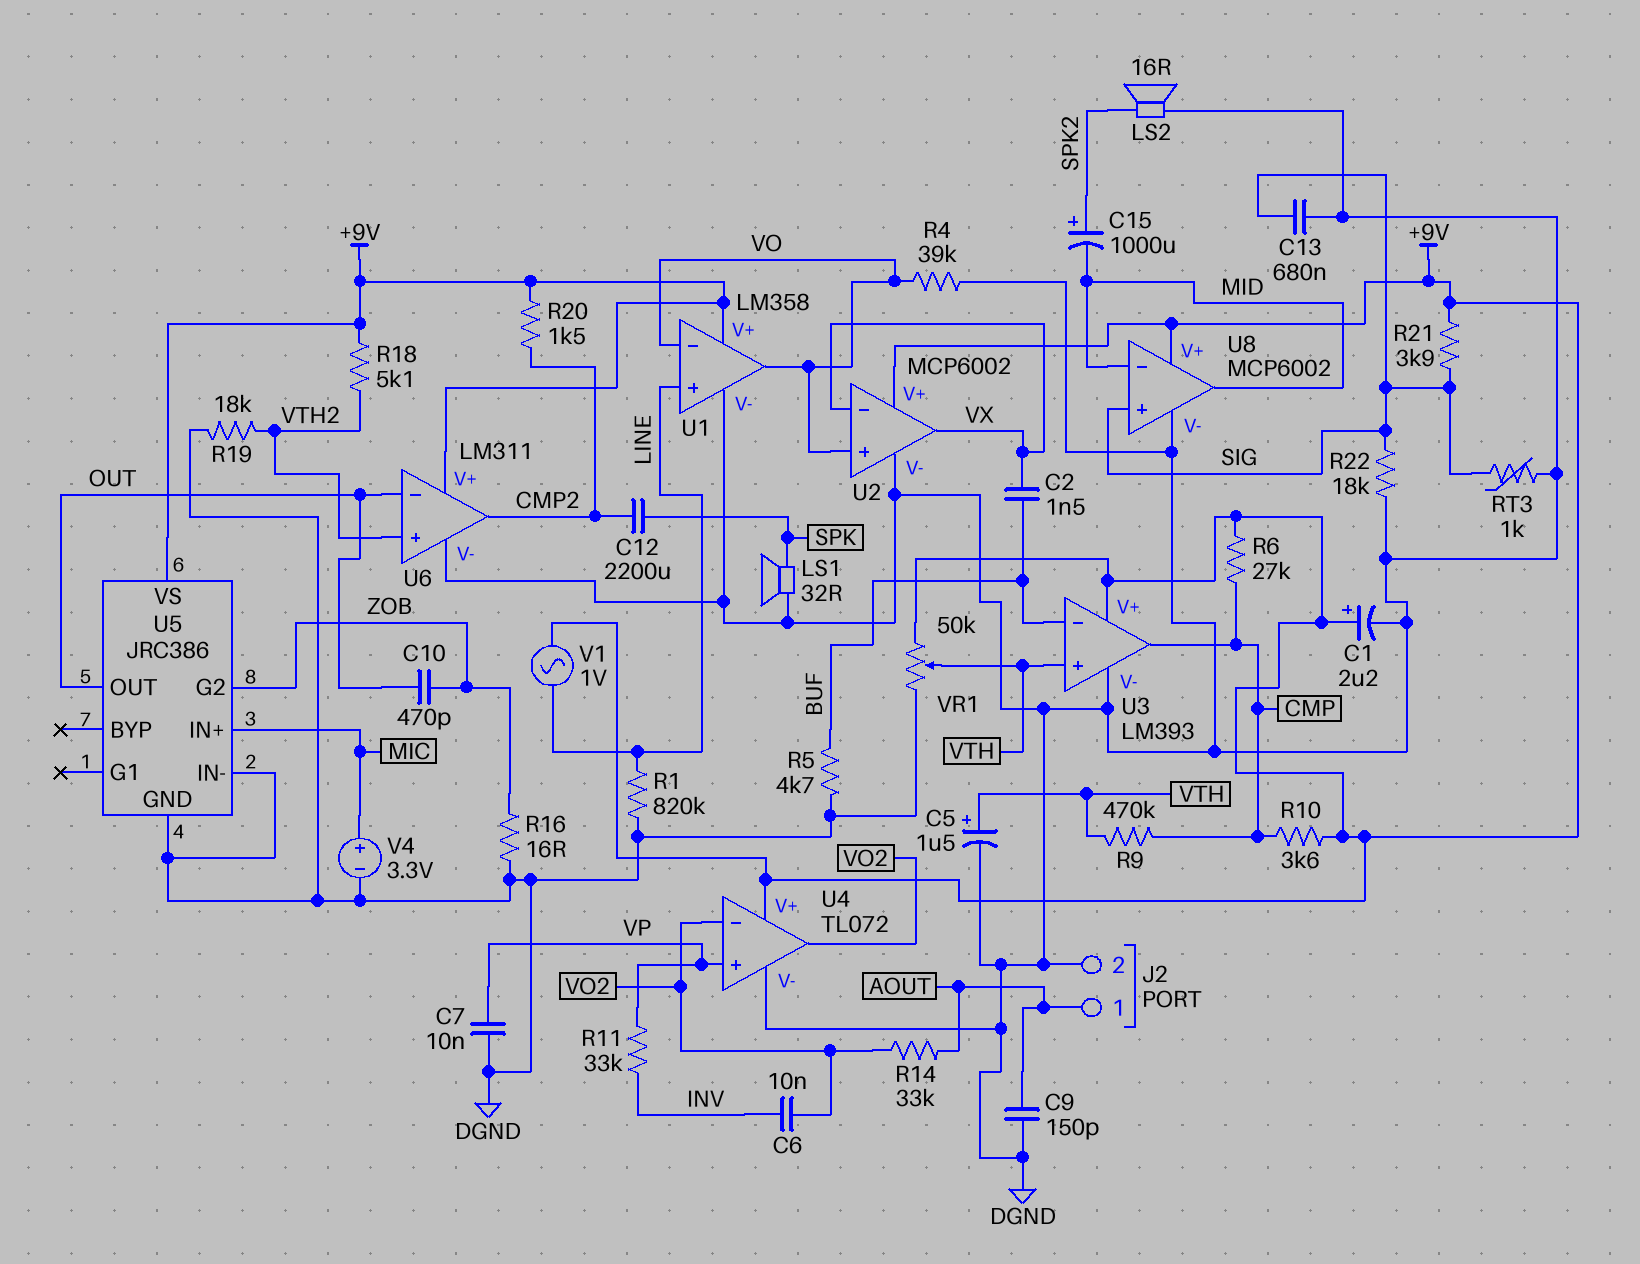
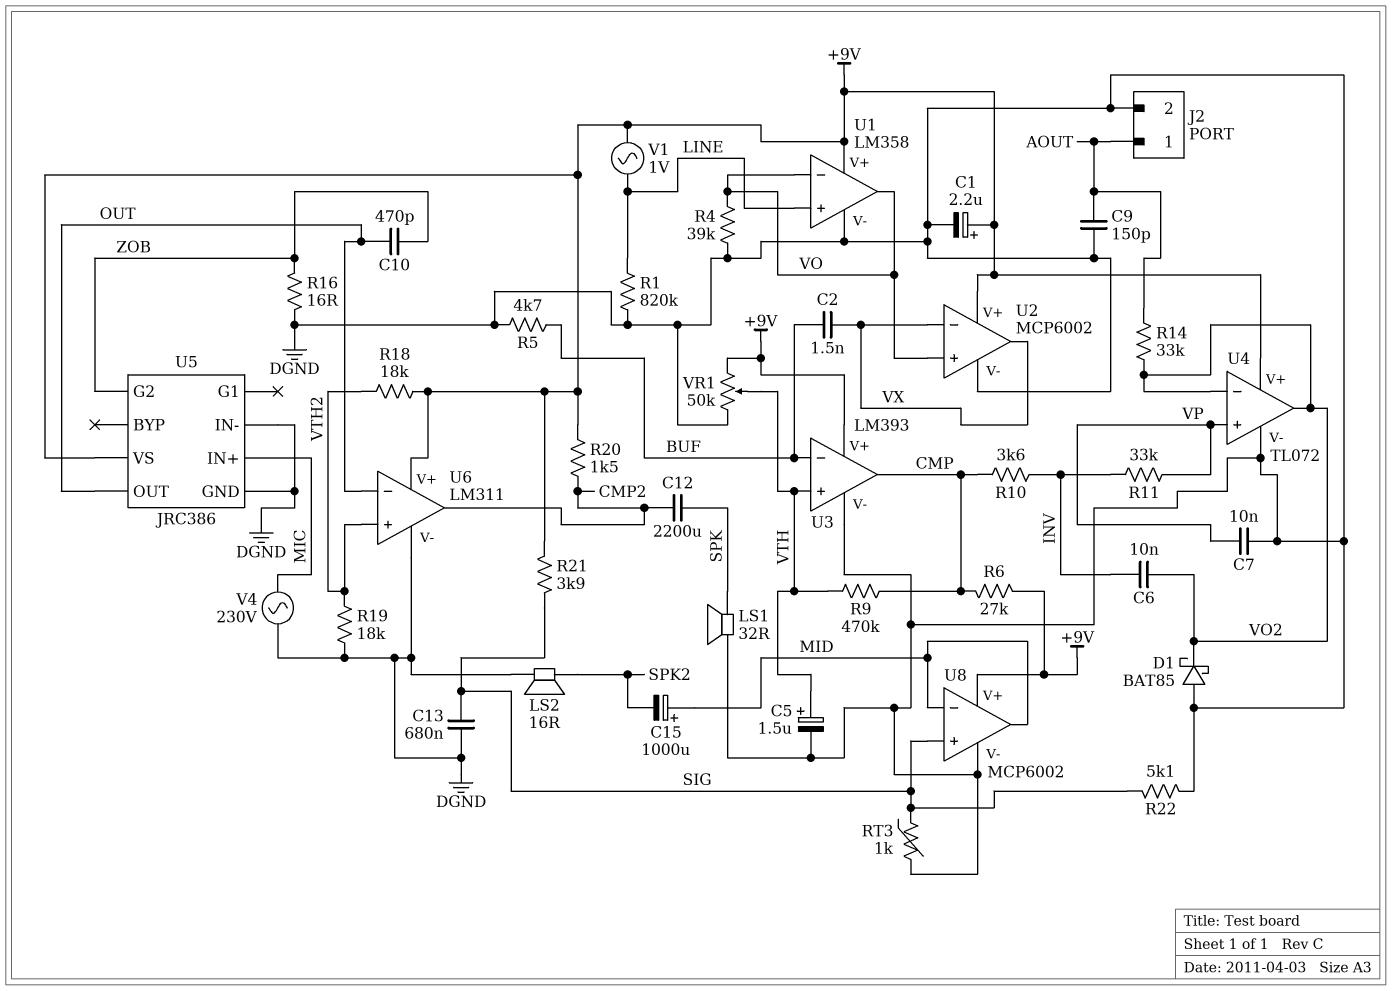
C15: 1000uF (plus SPK2, minus MID) -> 1000uF (plus MID, minus SPK2)
D1: none -> schottky BAT85 (A DGND, K VO2)
R10: 3.6k (+9V, CMP) -> 3.6k (CMP, INV)
R18: 5.1k (+9V, VTH2) -> 18k (+9V, VTH2)
R22: 18k (DGND, SIG) -> 5.1k (DGND, SIG)
V4: 3.3V (plus MIC, minus DGND) -> AC 230V (DGND, MIC)

